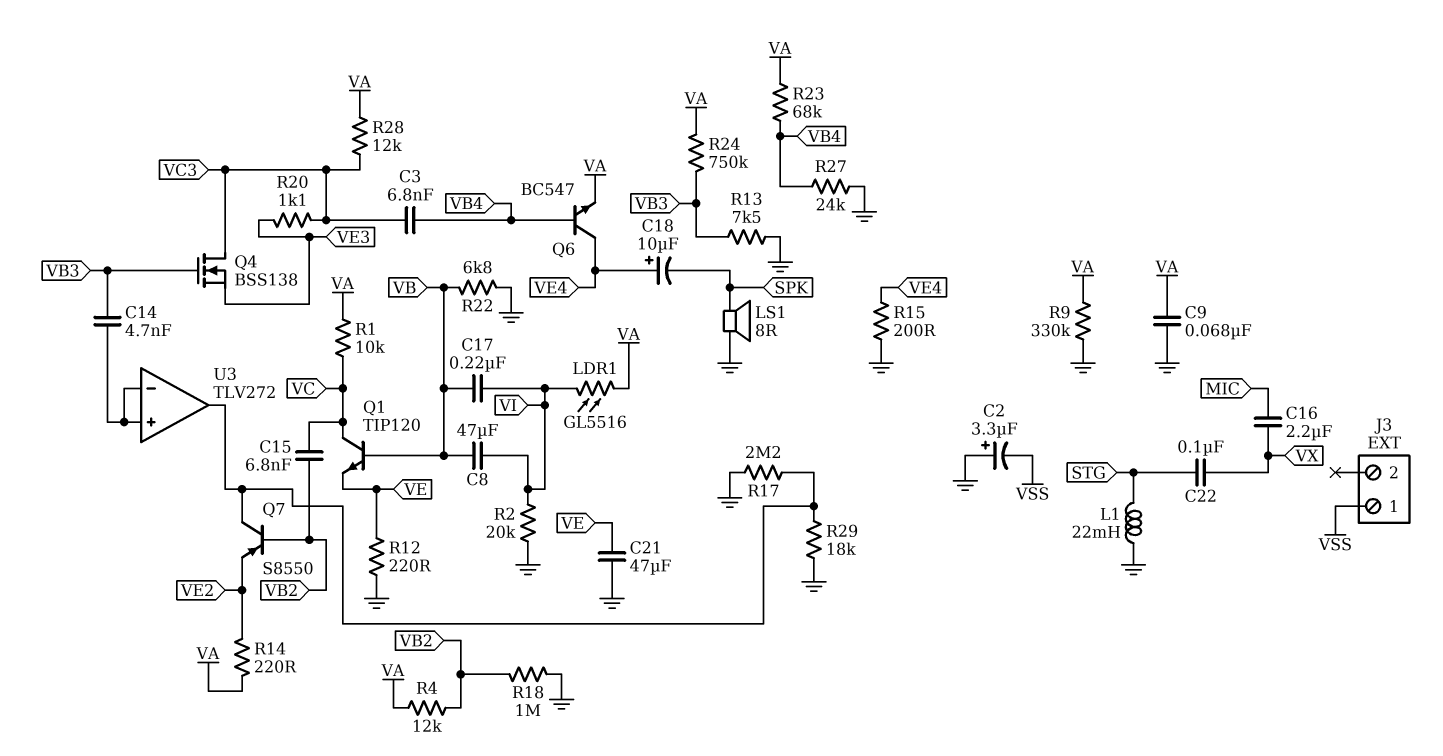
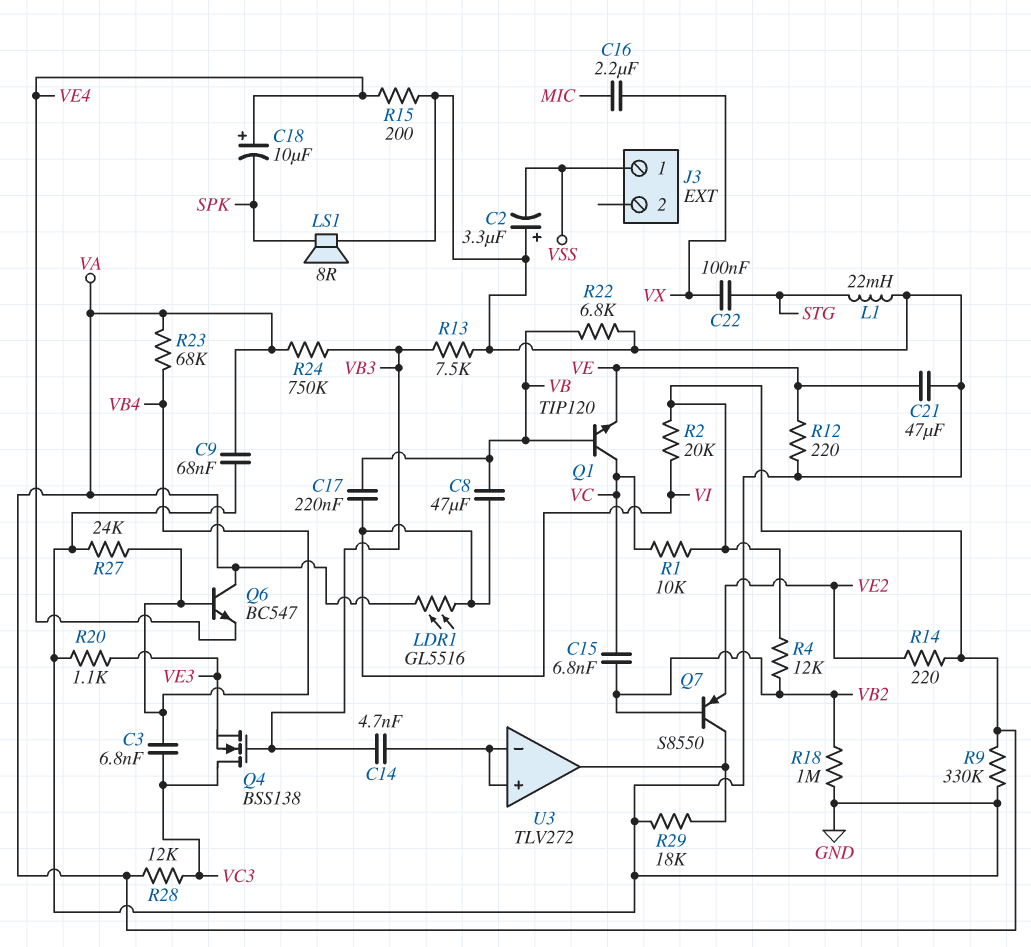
Q6: NPN BC547 (B VB4, C VE4, E VA) -> NPN BC547 (B VB4, C VA, E VE4)
R2: 20k (GND, VI) -> 20k (VA, VI)
R17: 2.2M (GND, U3/out) -> none
R20: 1.1k (VC3, VE3) -> 1.1k (GND, VE3)

